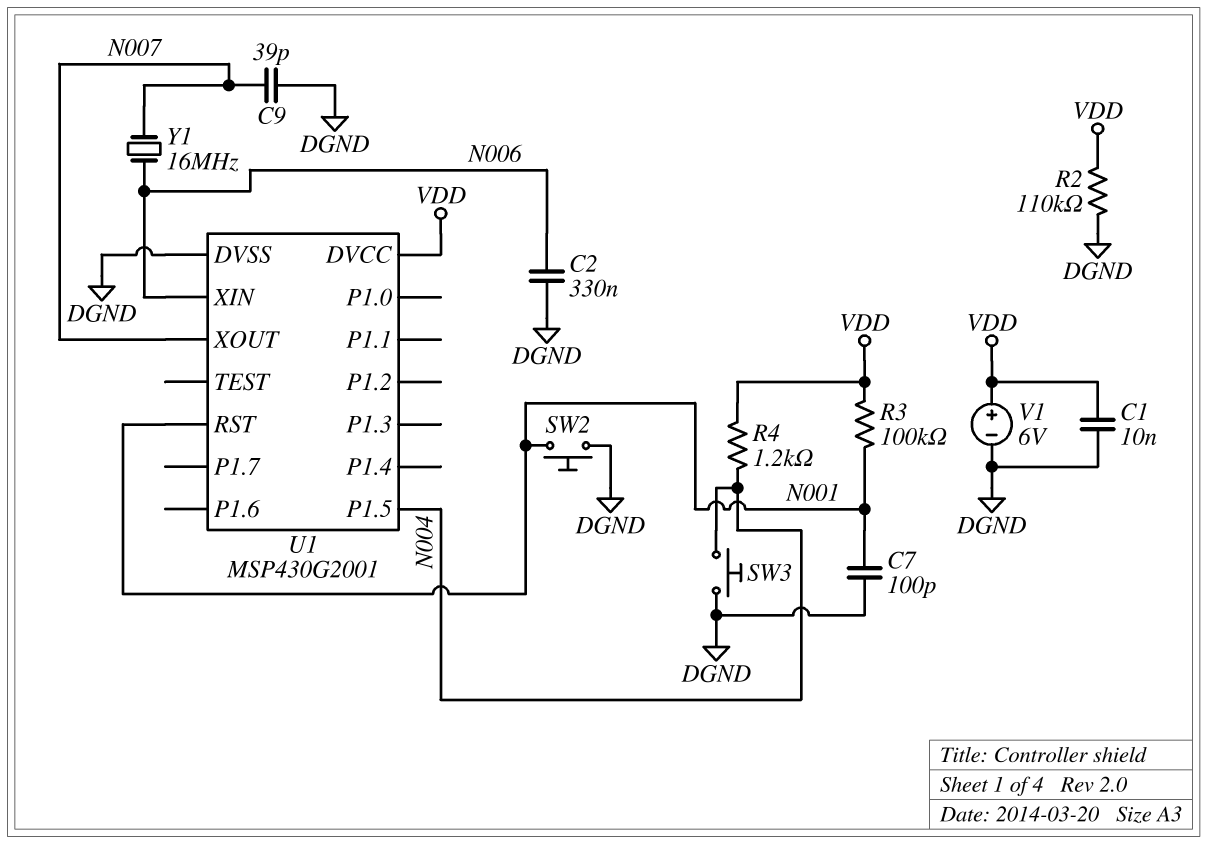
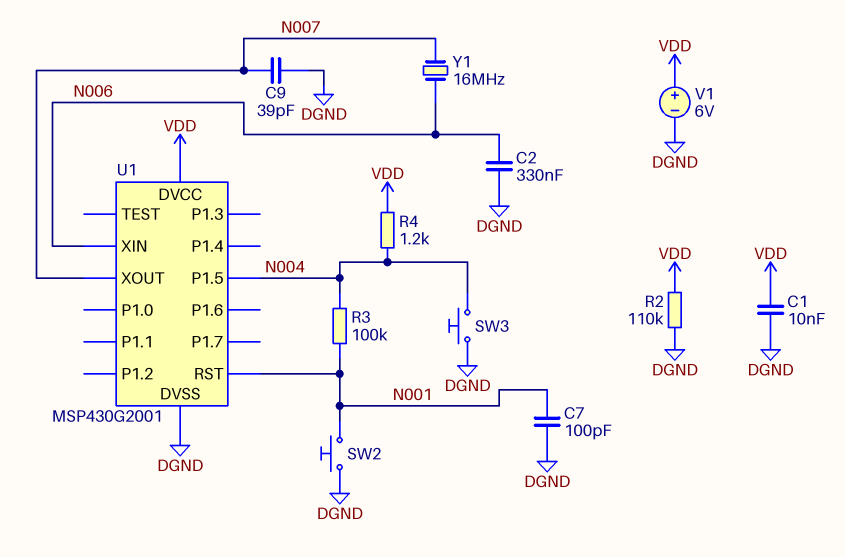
R3: 100k (N001, VDD) -> 100k (N001, N004)

